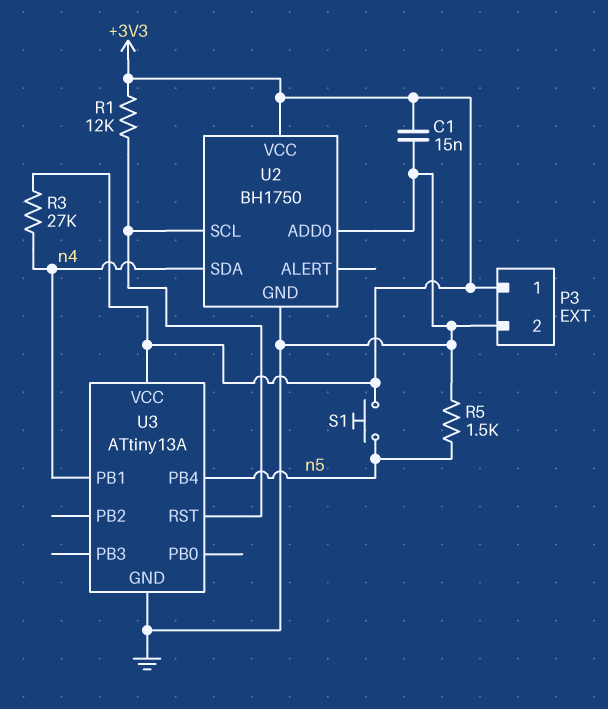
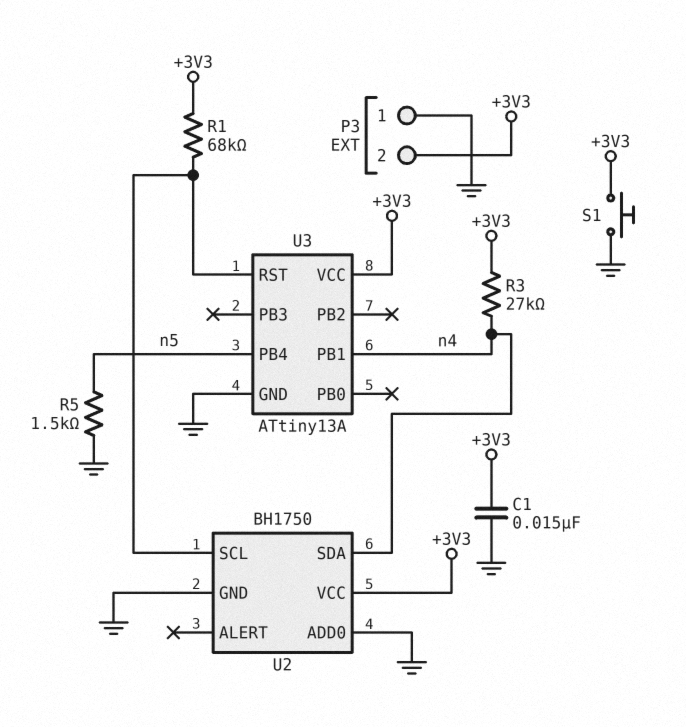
P3 pin 1: +3V3 -> GND
P3 pin 2: GND -> +3V3
R1: 12k (+3V3, U2/SCL) -> 68k (+3V3, U2/SCL)
S1: button (+3V3, n5) -> button (+3V3, GND)

